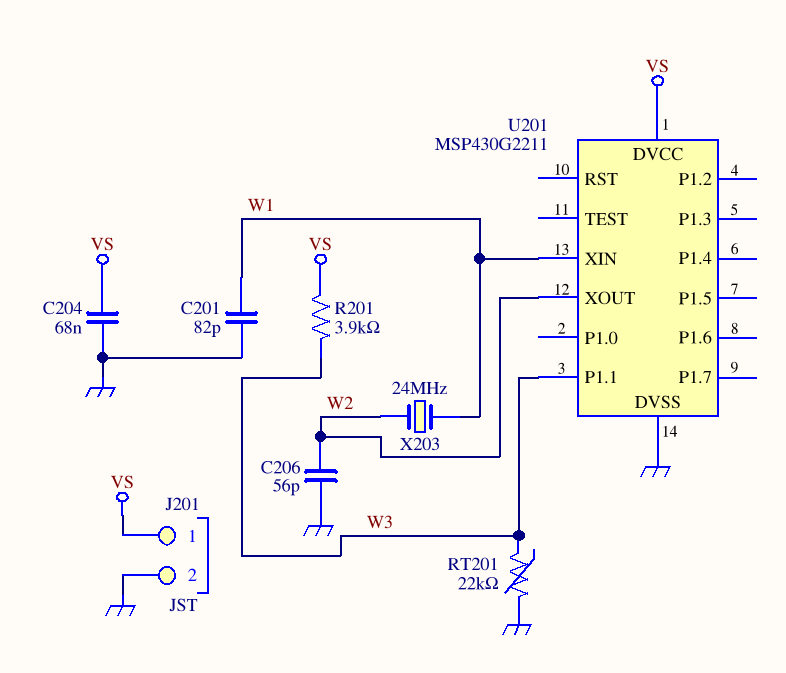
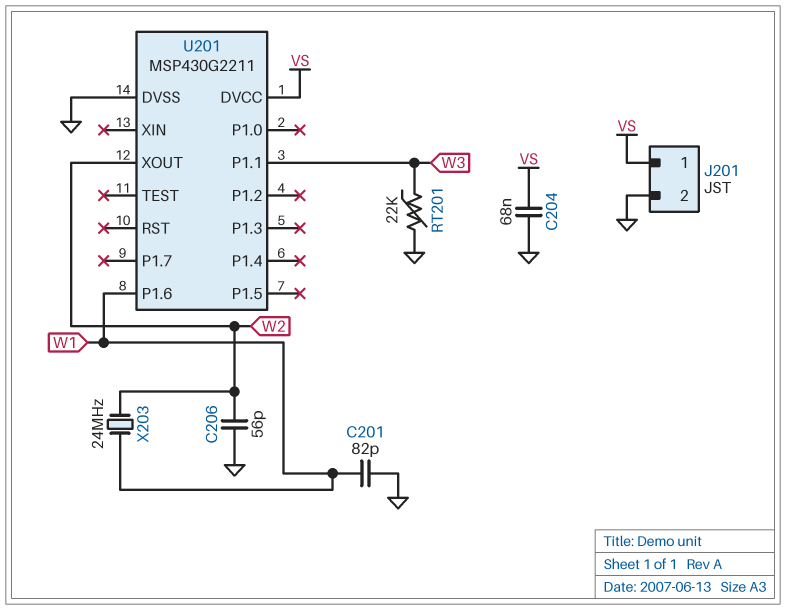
R201: 3.9k (VS, W3) -> none
U201 pin P1.6: none -> W1
U201 pin XIN: W1 -> none

